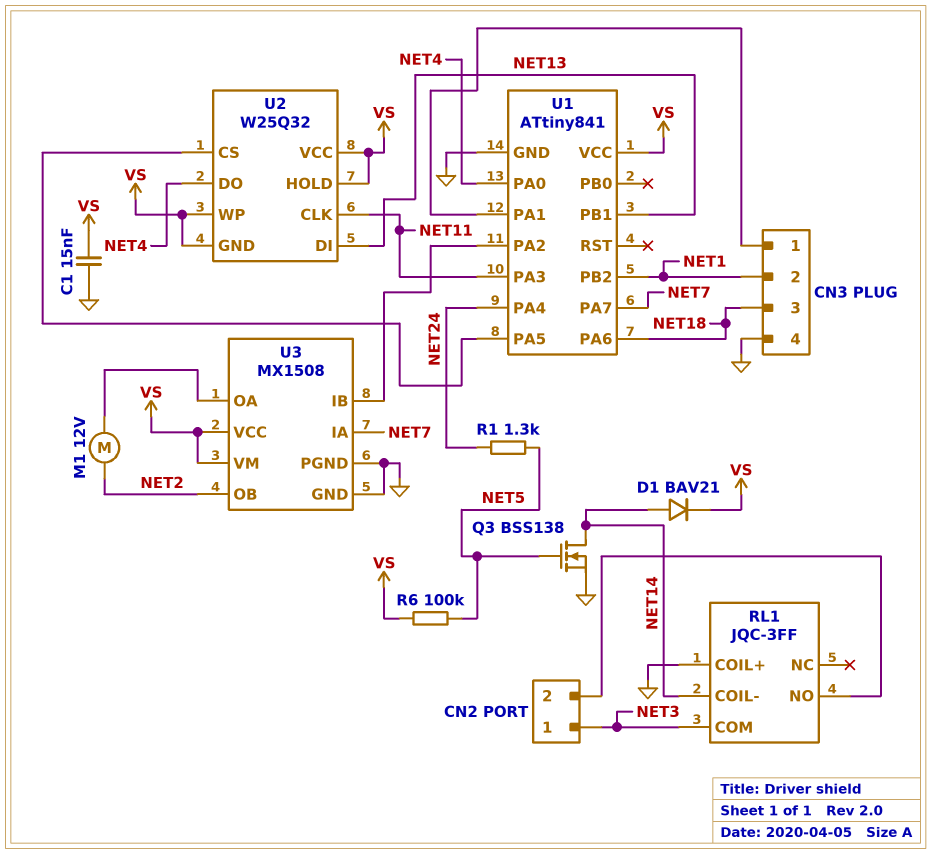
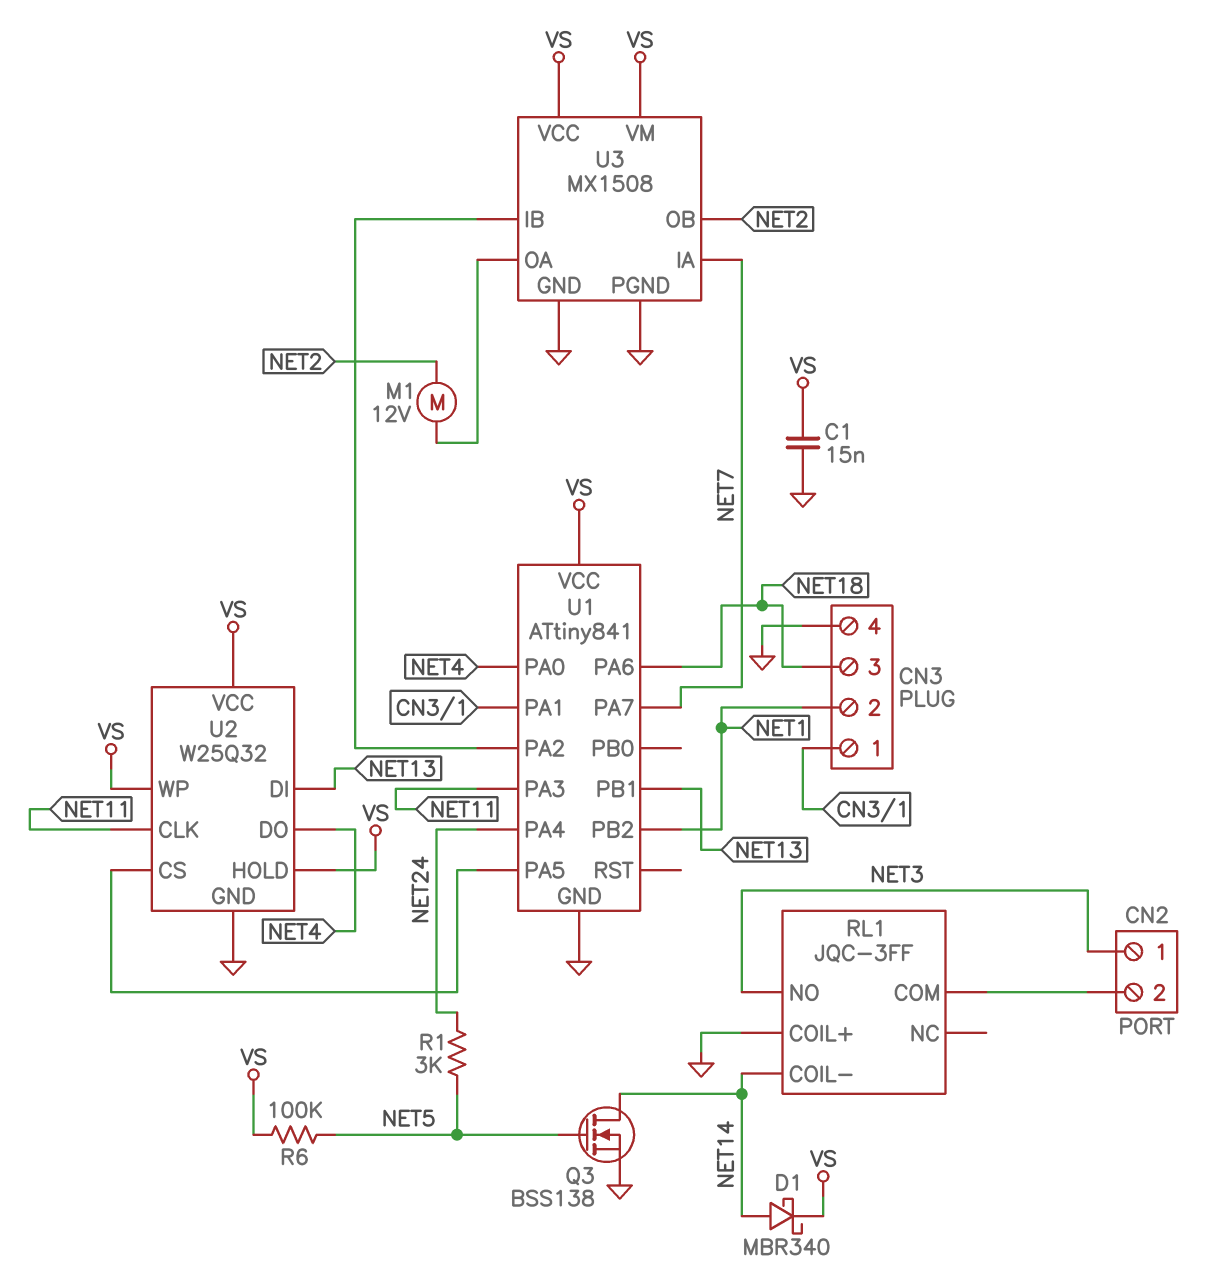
D1: diode BAV21 (A NET14, K VS) -> schottky MBR340 (A NET14, K VS)
R1: 1.3k (NET5, NET24) -> 3k (NET5, NET24)
RL1 pin COM: NET3 -> CN2/2
RL1 pin NO: CN2/2 -> NET3
U2 pin GND: VS -> GND

